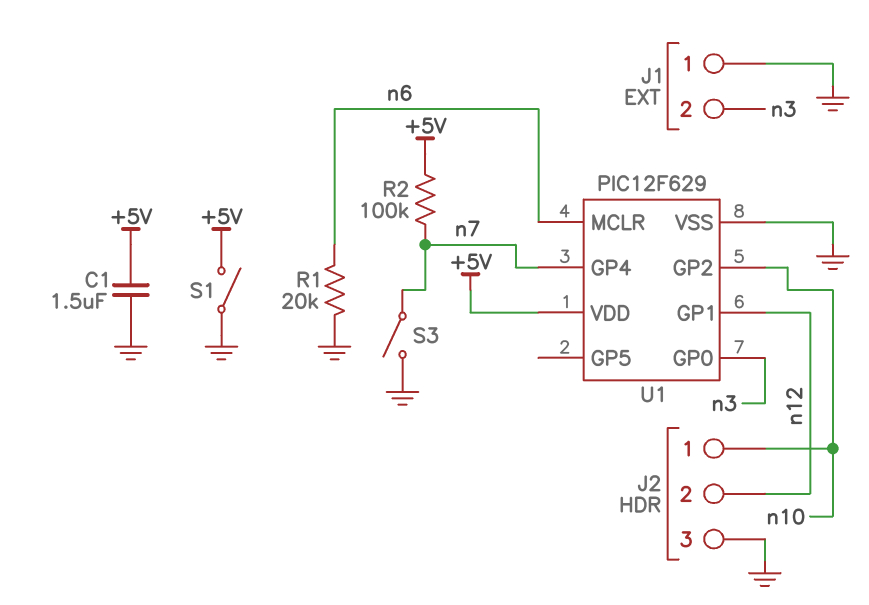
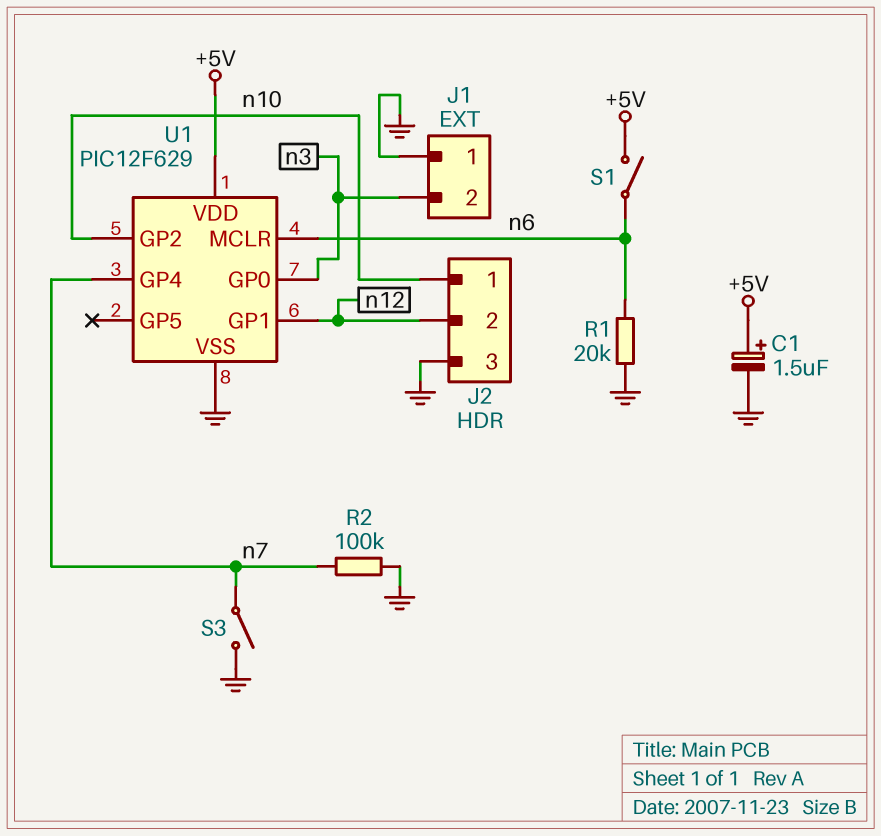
C1: 1.5uF (+5V, GND) -> 1.5uF (plus +5V, minus GND)
R2: 100k (+5V, n7) -> 100k (GND, n7)
S1: switch (+5V, GND) -> switch (+5V, n6)

